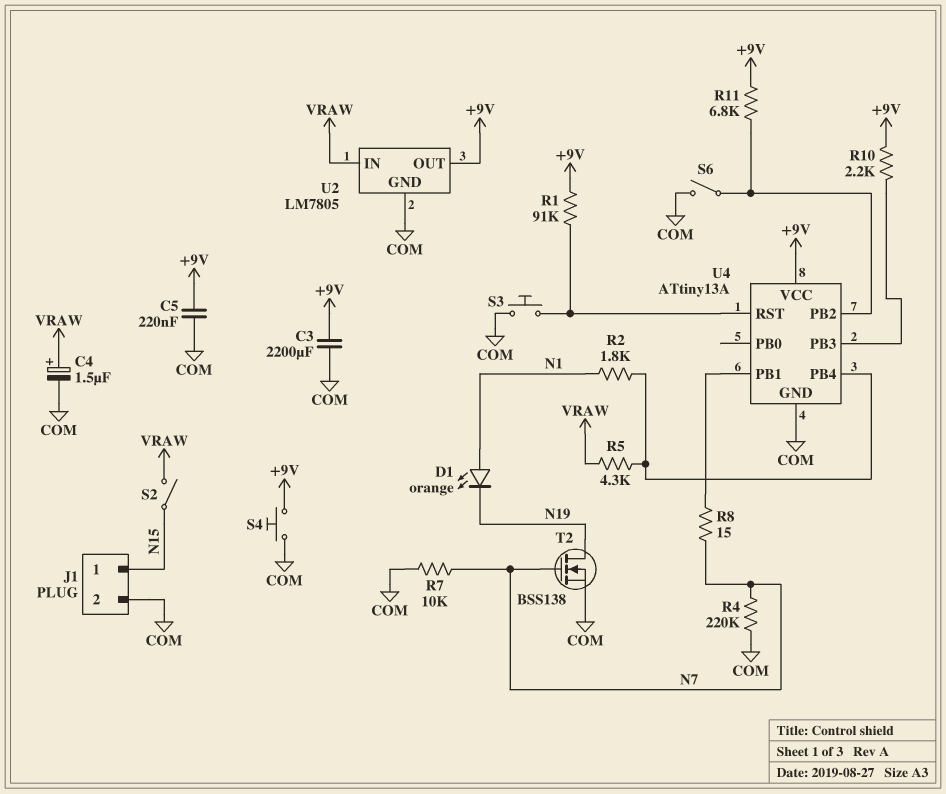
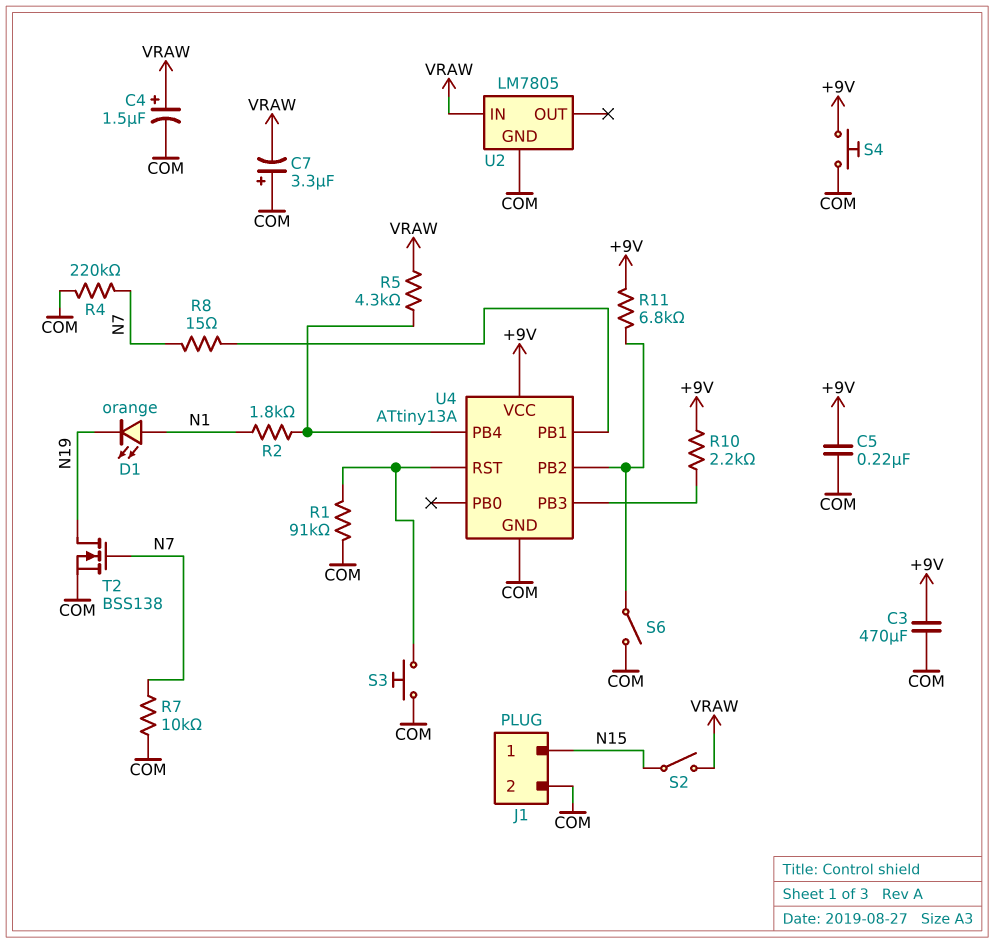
C3: 2200uF (+9V, COM) -> 470uF (+9V, COM)
C7: none -> 3.3uF (plus COM, minus VRAW)
R1: 91k (+9V, U4/RST) -> 91k (COM, U4/RST)
U2 pin OUT: +9V -> none

